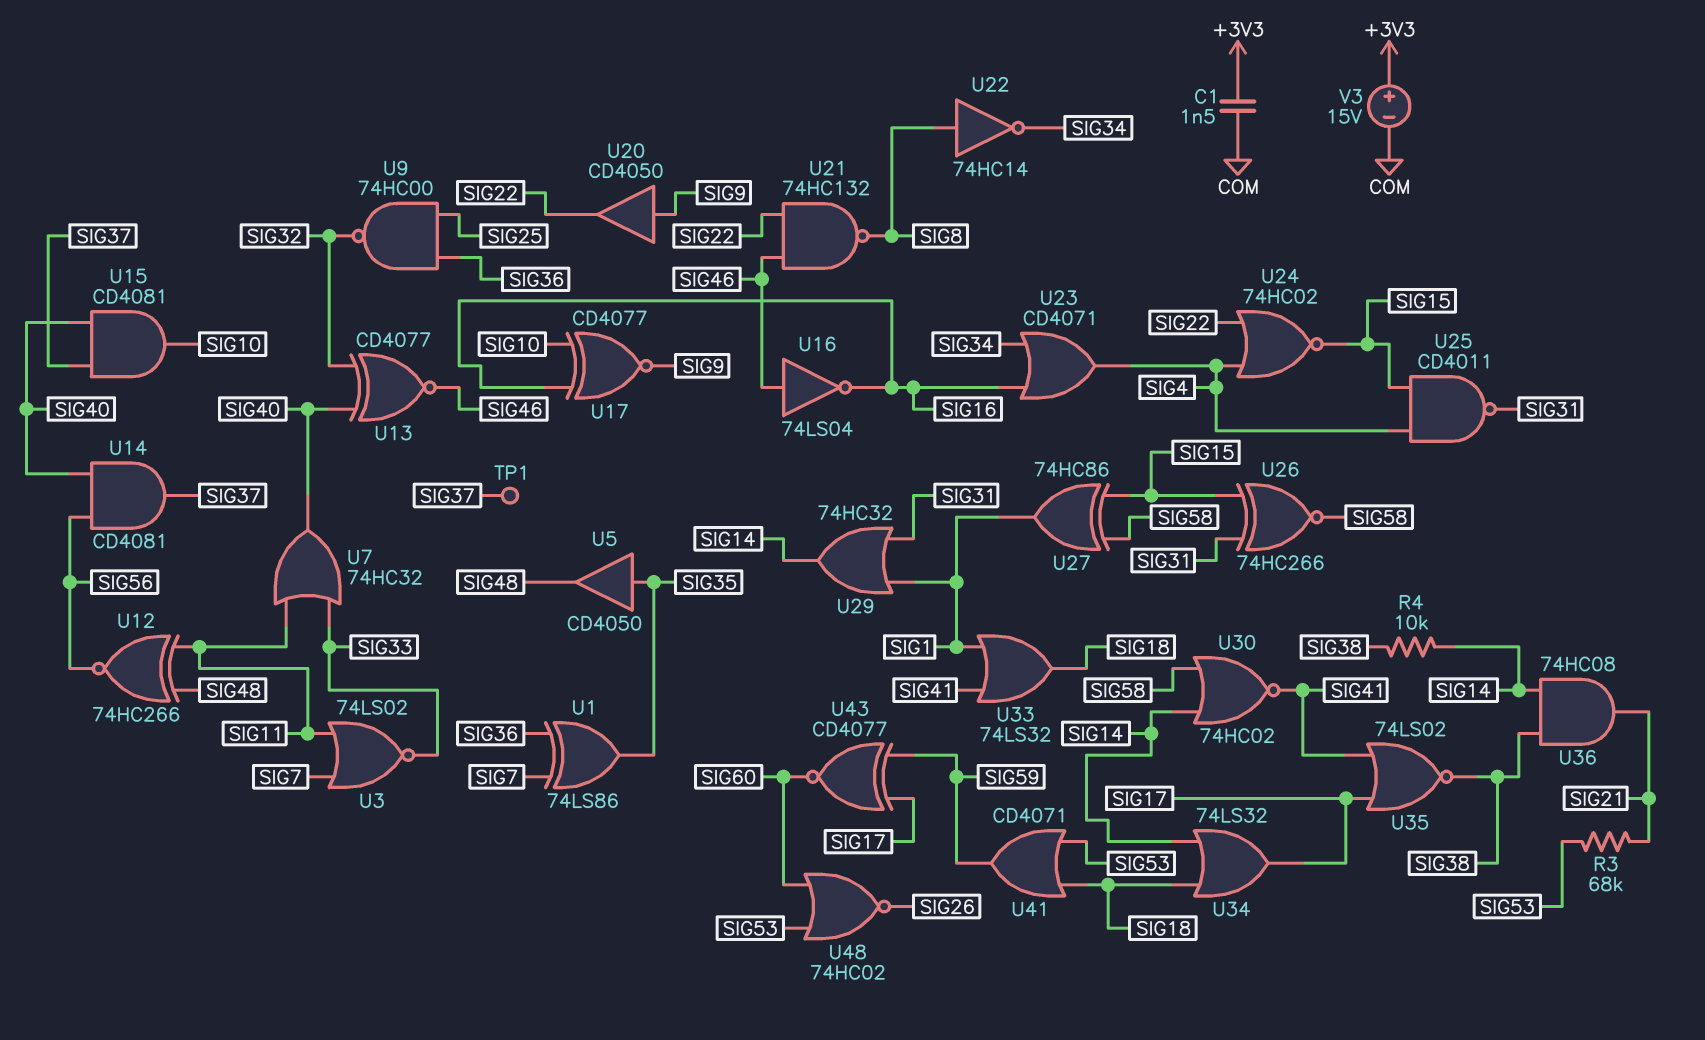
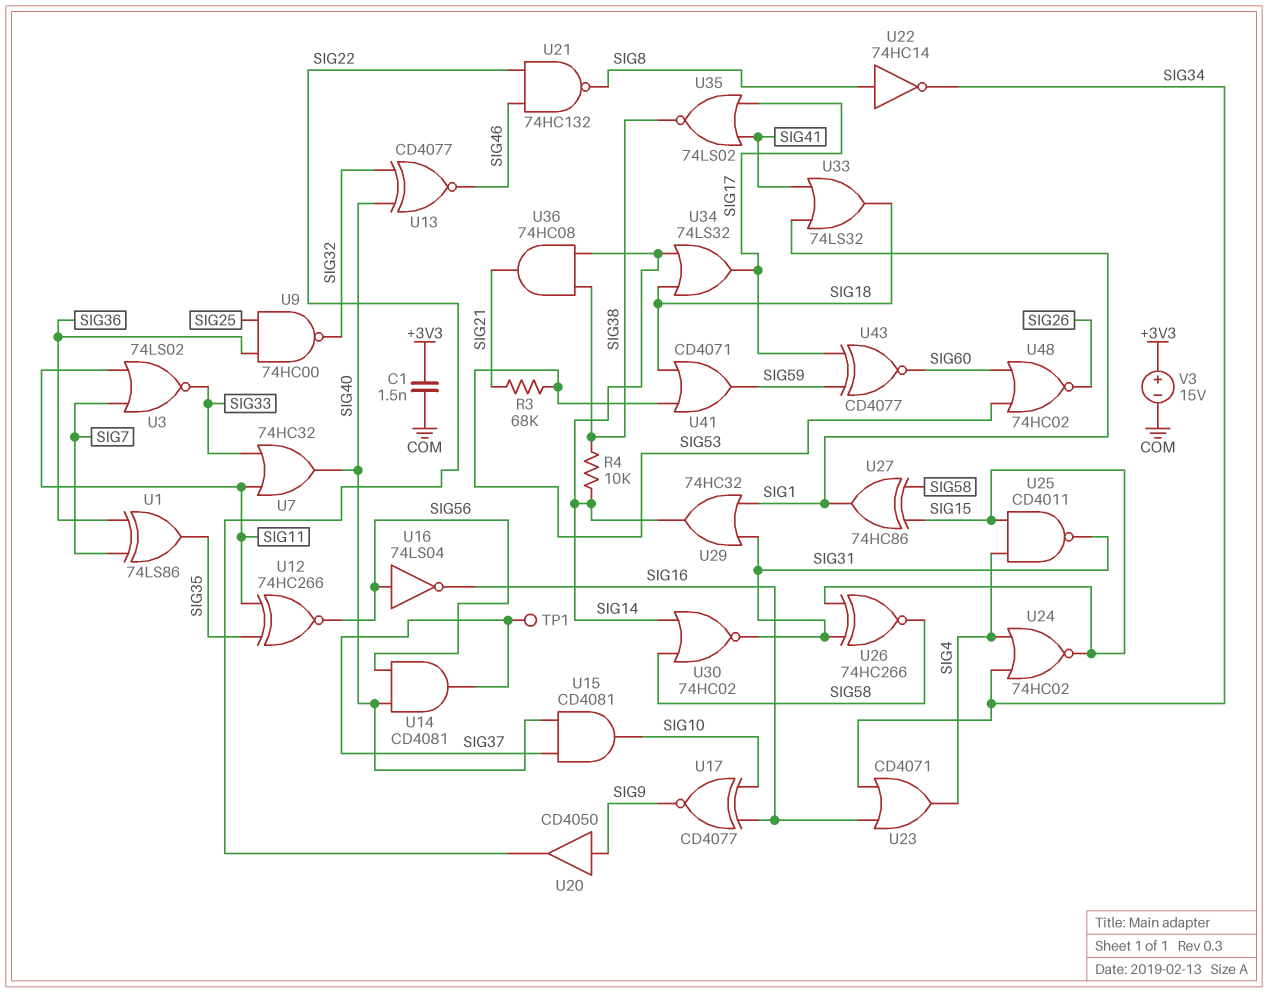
U5: buffer CD4050 (in SIG35, out SIG48) -> none
U12: XNOR 74HC266 (in SIG11, in SIG48, out SIG56) -> XNOR 74HC266 (in SIG11, in SIG35, out SIG56)
U16: NOT 74LS04 (in SIG46, out SIG16) -> NOT 74LS04 (in SIG56, out SIG16)
U24: NOR 74HC02 (in SIG4, in SIG22, out SIG15) -> NOR 74HC02 (in SIG4, in SIG34, out SIG15)
U30: NOR 74HC02 (in SIG14, in SIG58, out SIG41) -> NOR 74HC02 (in SIG14, in SIG58, out SIG31)

